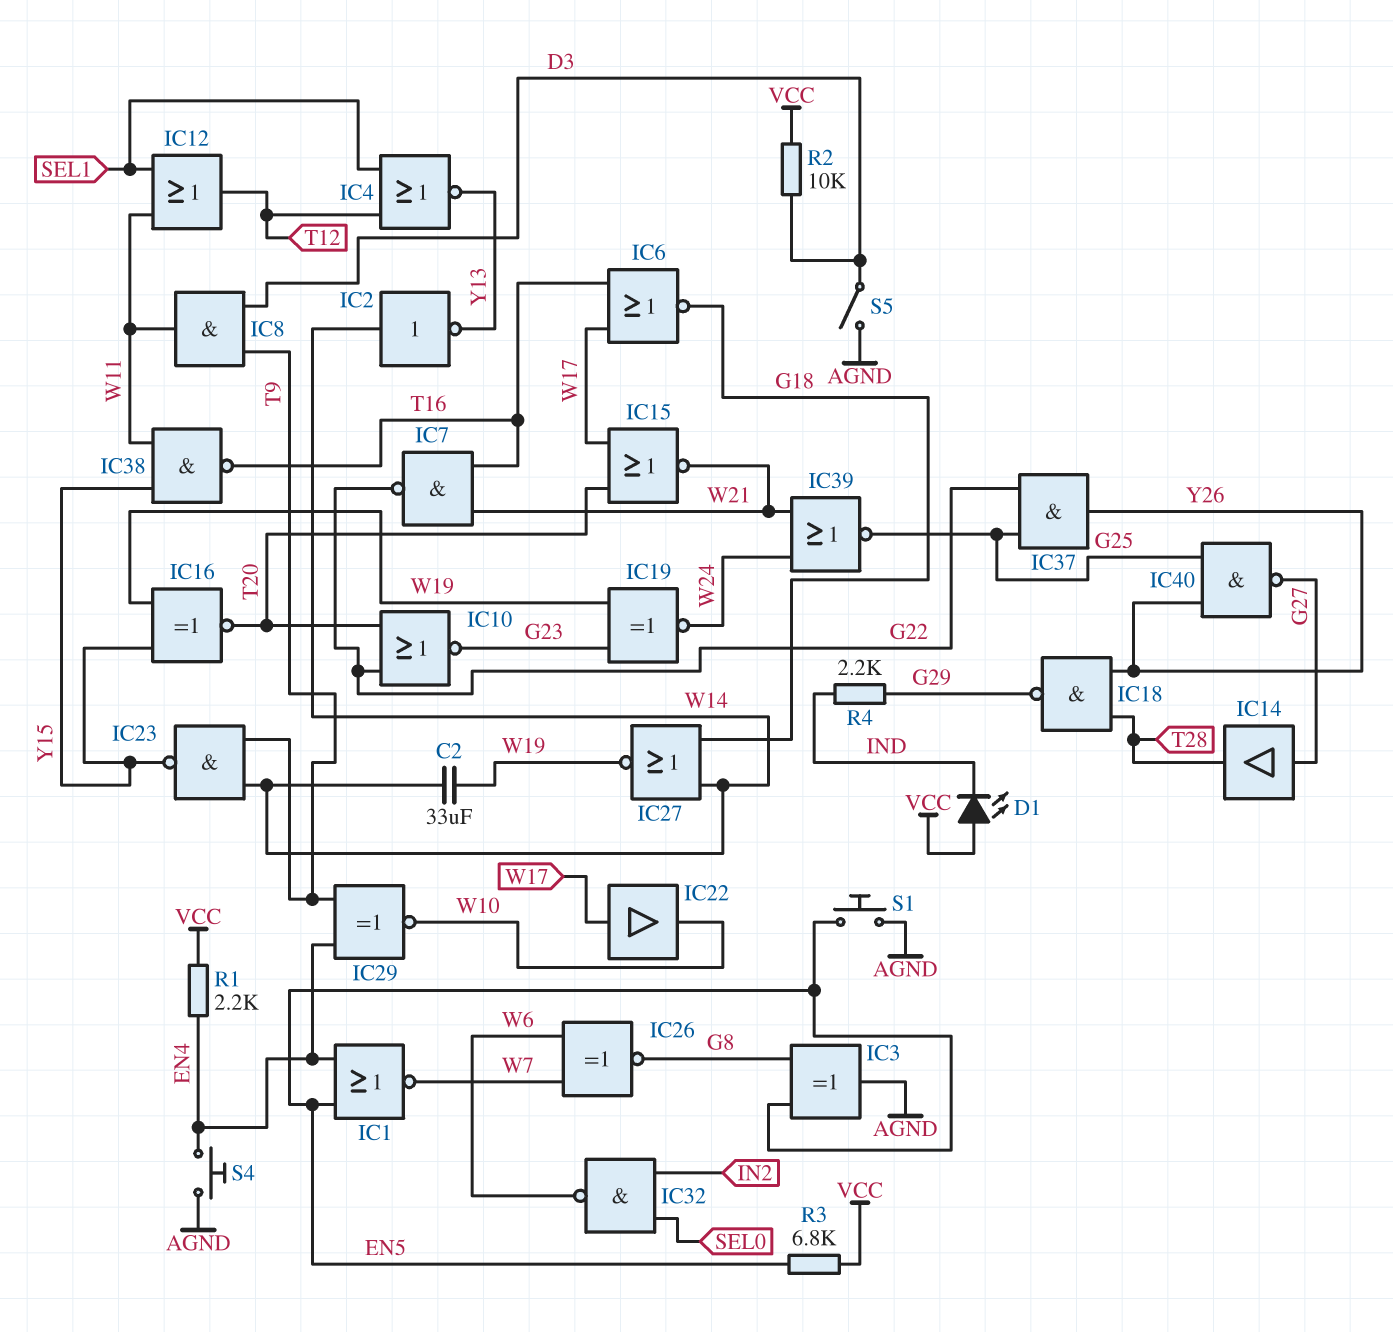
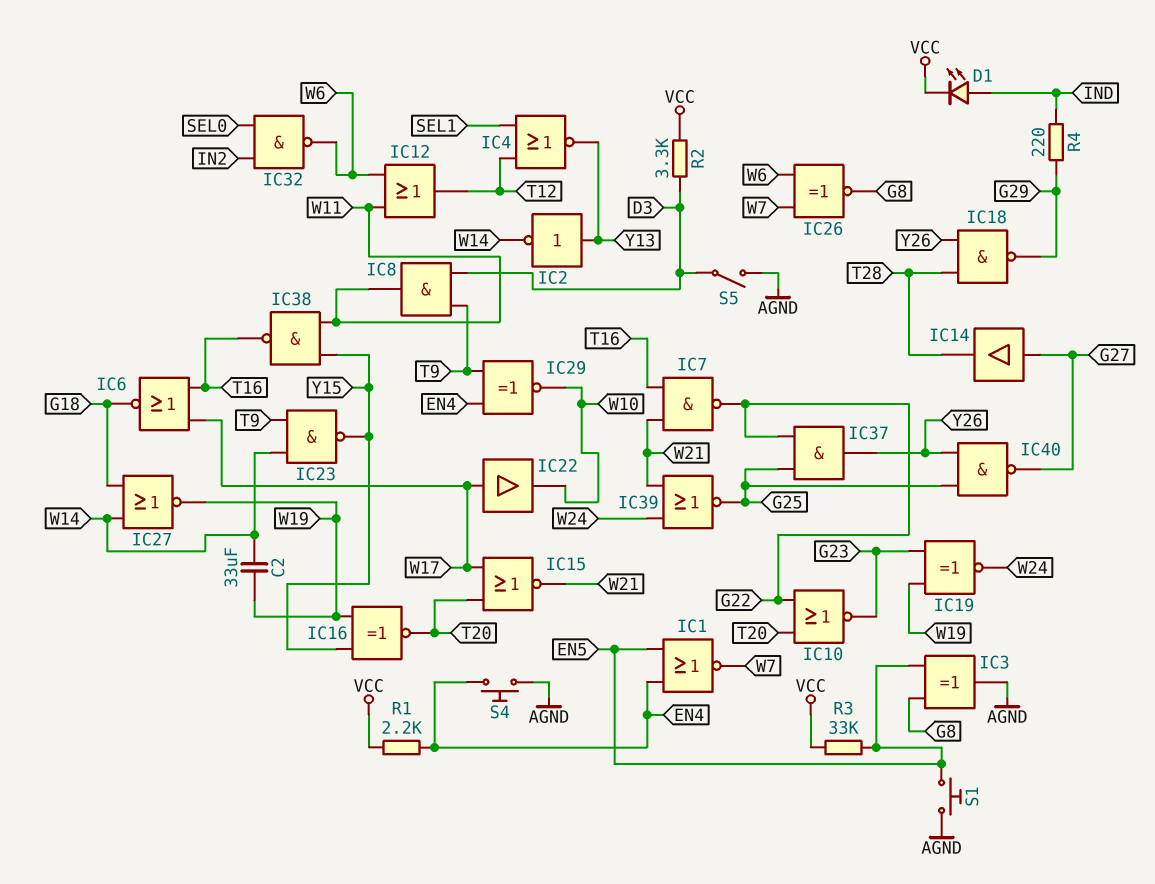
D1: LED (A VCC, K IND) -> LED (A IND, K VCC)
IC2: NOT (in W14, out Y13) -> NOT (in Y13, out W14)
IC12: OR (in SEL1, in W11, out T12) -> OR (in W6, in W11, out T12)
R2: 10k (D3, VCC) -> 3.3k (D3, VCC)
R3: 6.8k (EN5, VCC) -> 33k (EN5, VCC)
R4: 2.2k (G29, IND) -> 220 (G29, IND)

